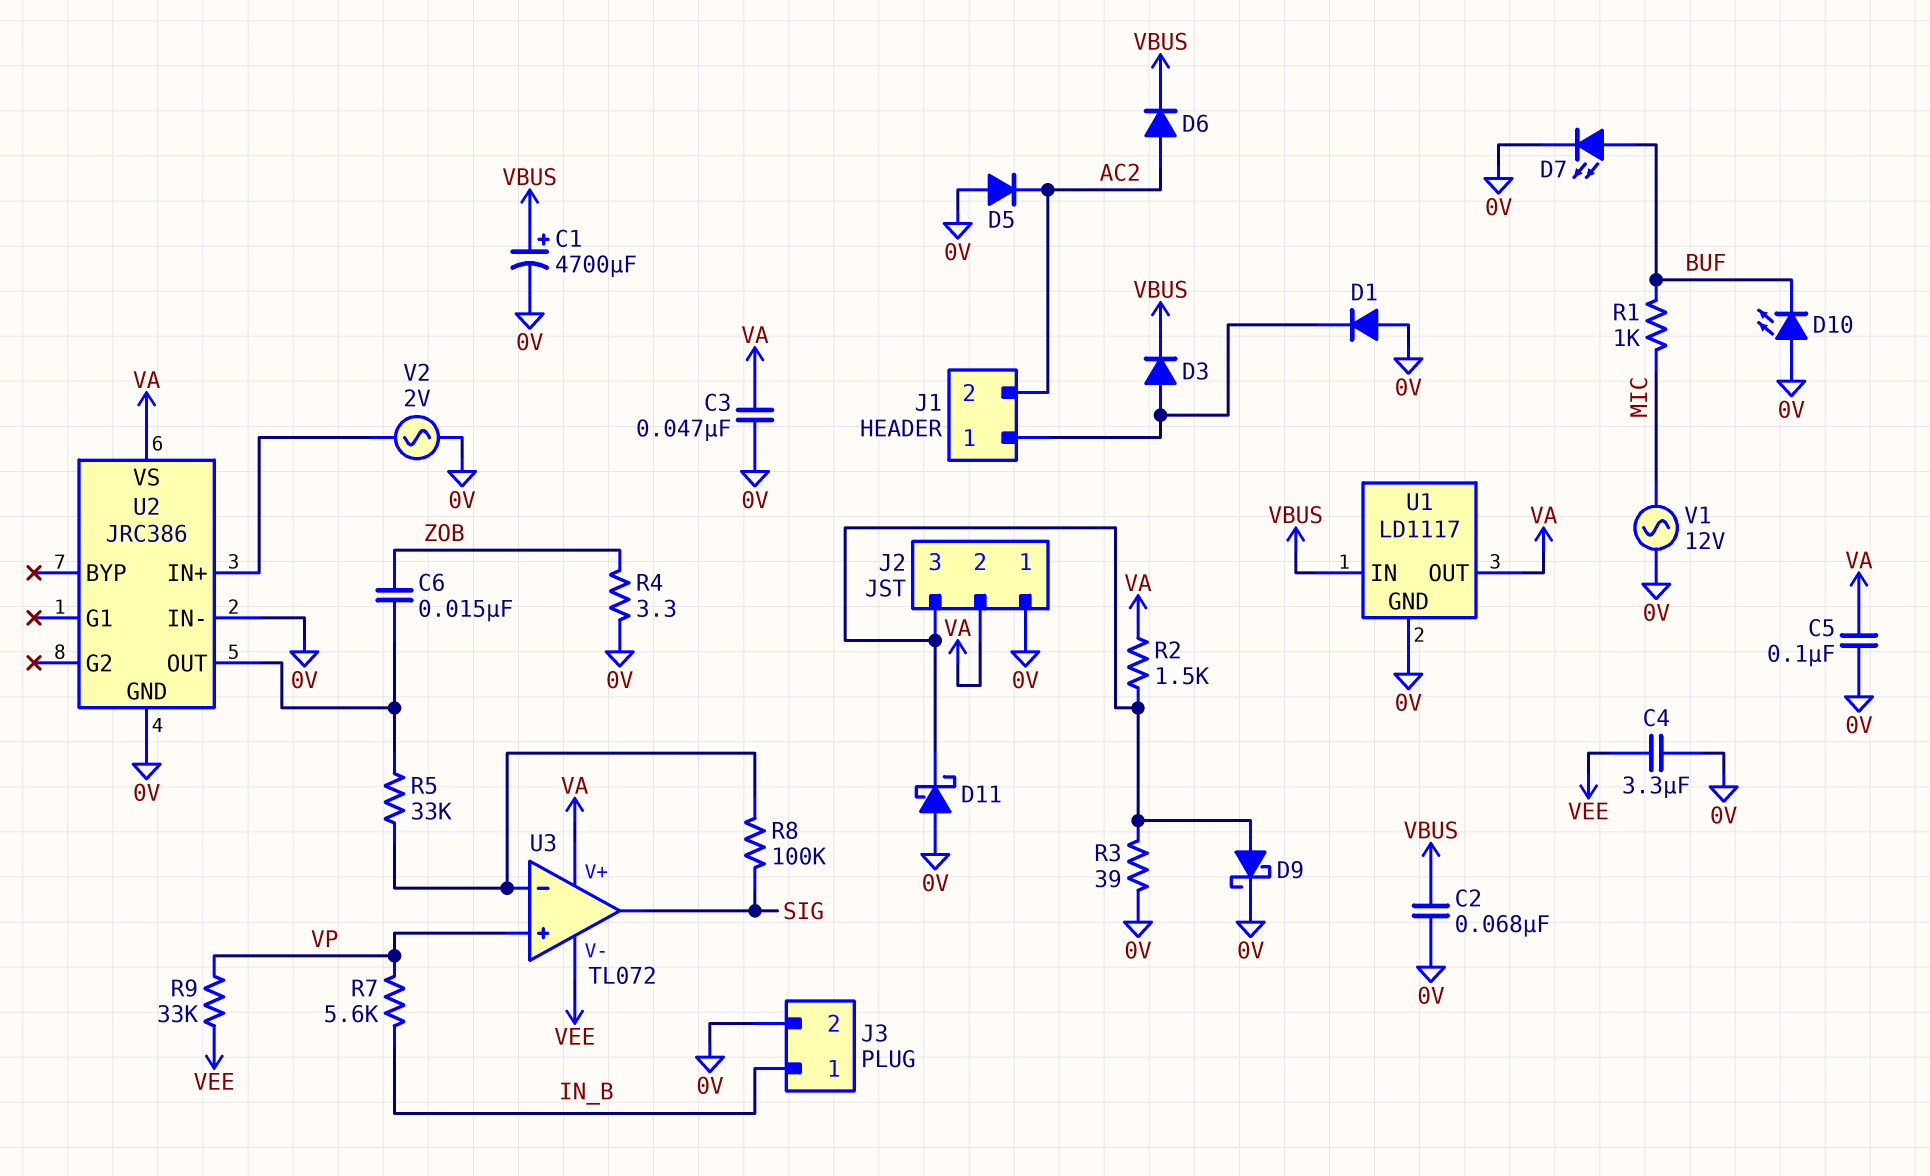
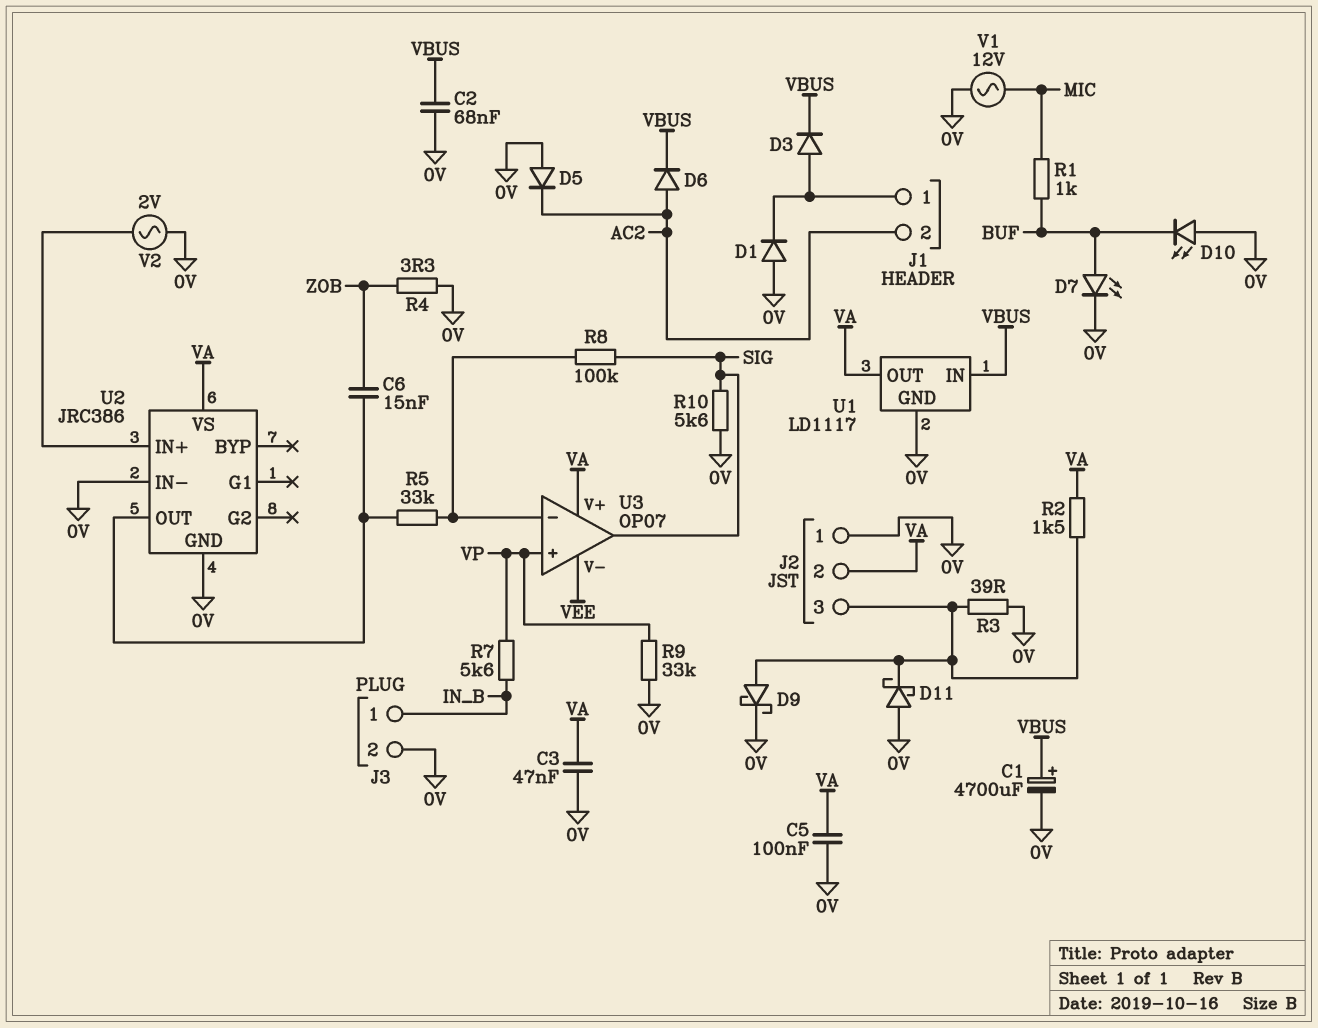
C4: 3.3uF (0V, VEE) -> none
R9: 33k (VEE, VP) -> 33k (0V, VP)
R10: none -> 5.6k (0V, SIG)
U3: TL072 -> OP07

